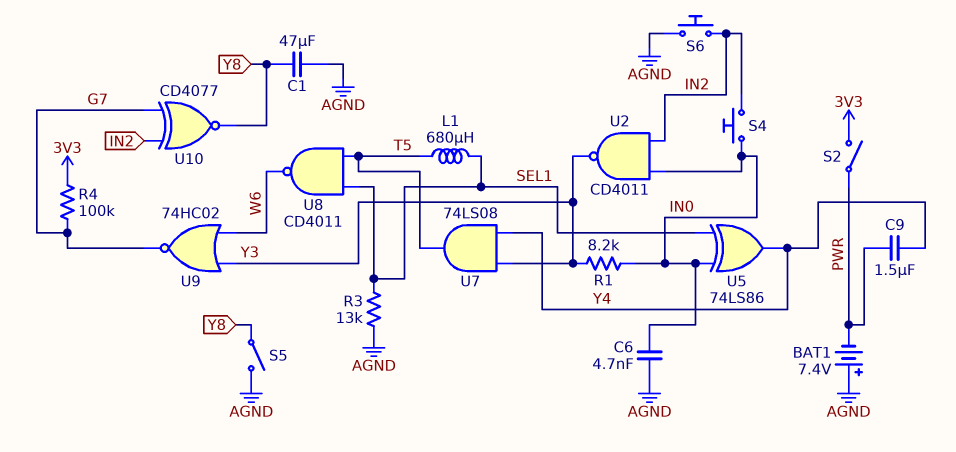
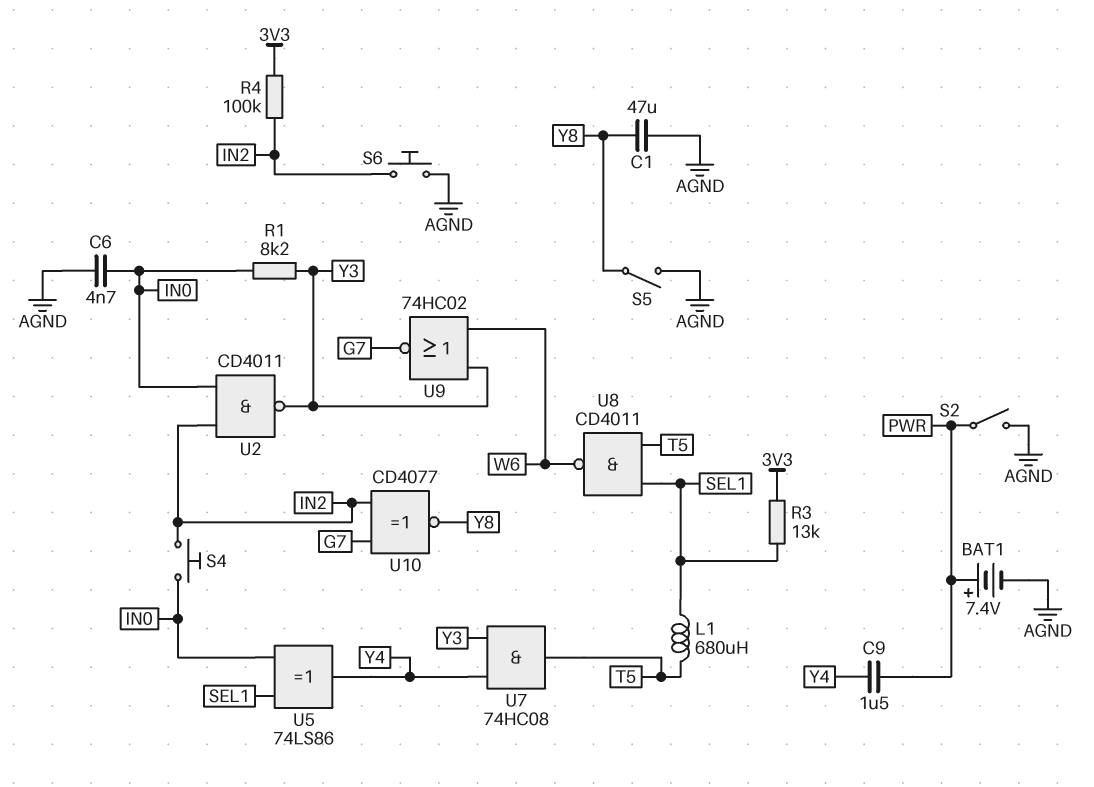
BAT1: 7.4V (plus AGND, minus PWR) -> 7.4V (plus PWR, minus AGND)
R3: 13k (AGND, SEL1) -> 13k (3V3, SEL1)
R4: 100k (3V3, G7) -> 100k (3V3, IN2)
S2: switch (3V3, PWR) -> switch (AGND, PWR)
U7: AND 74LS08 (in Y3, in Y4, out T5) -> AND 74HC08 (in Y3, in Y4, out T5)

